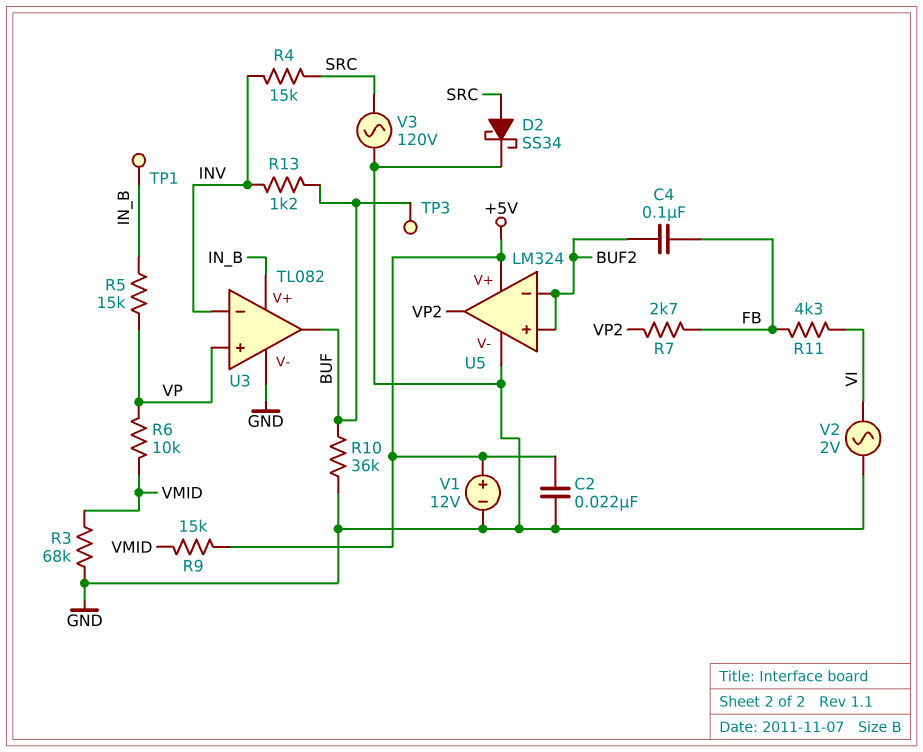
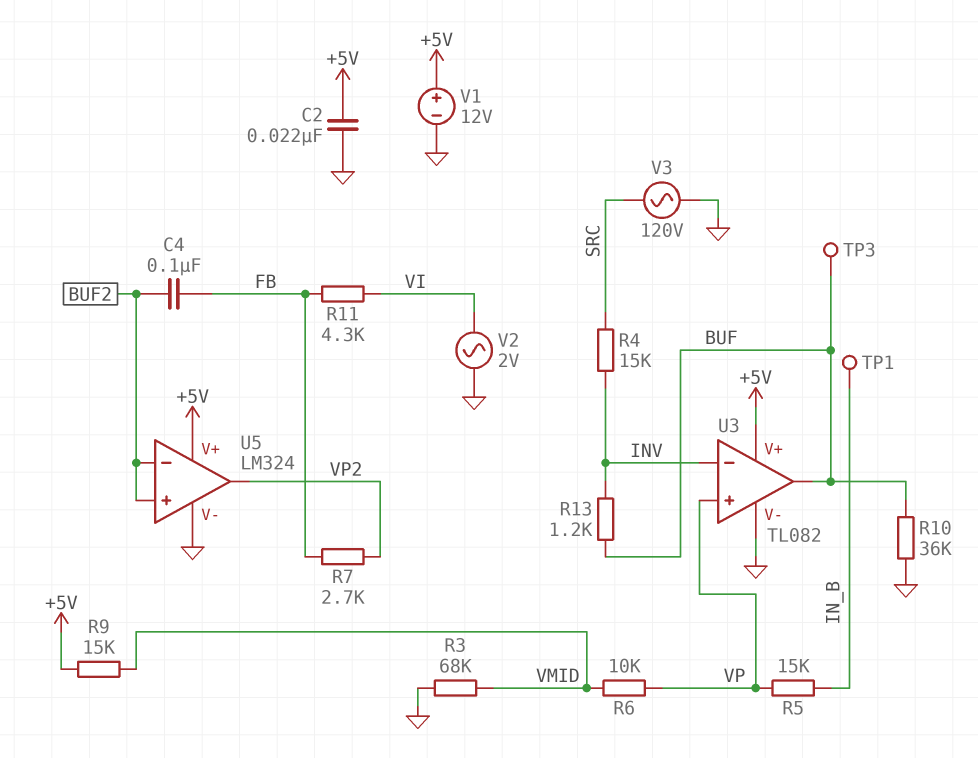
D2: schottky SS34 (A SRC, K GND) -> none
U3 pin V+: IN_B -> +5V

